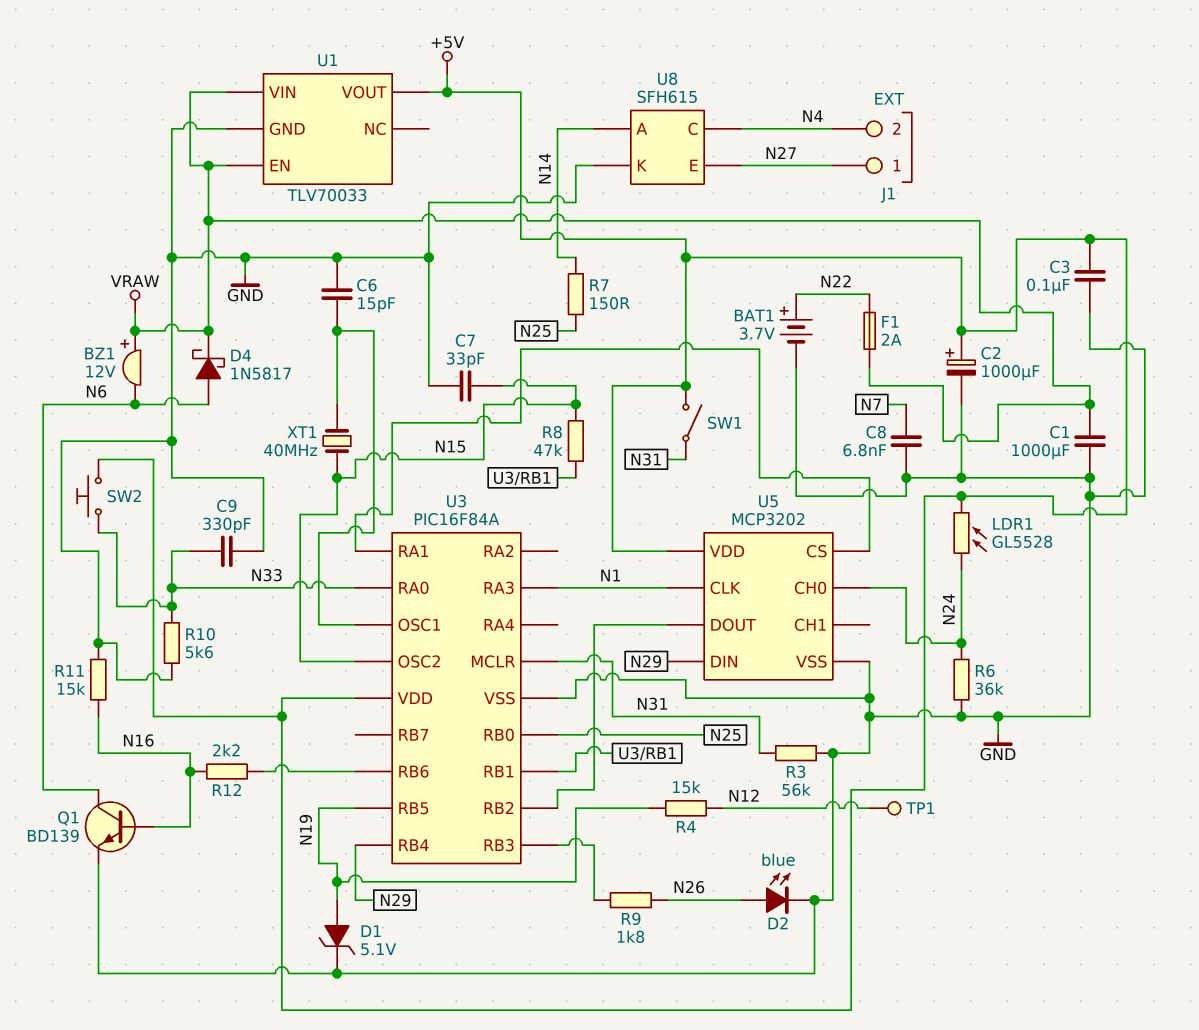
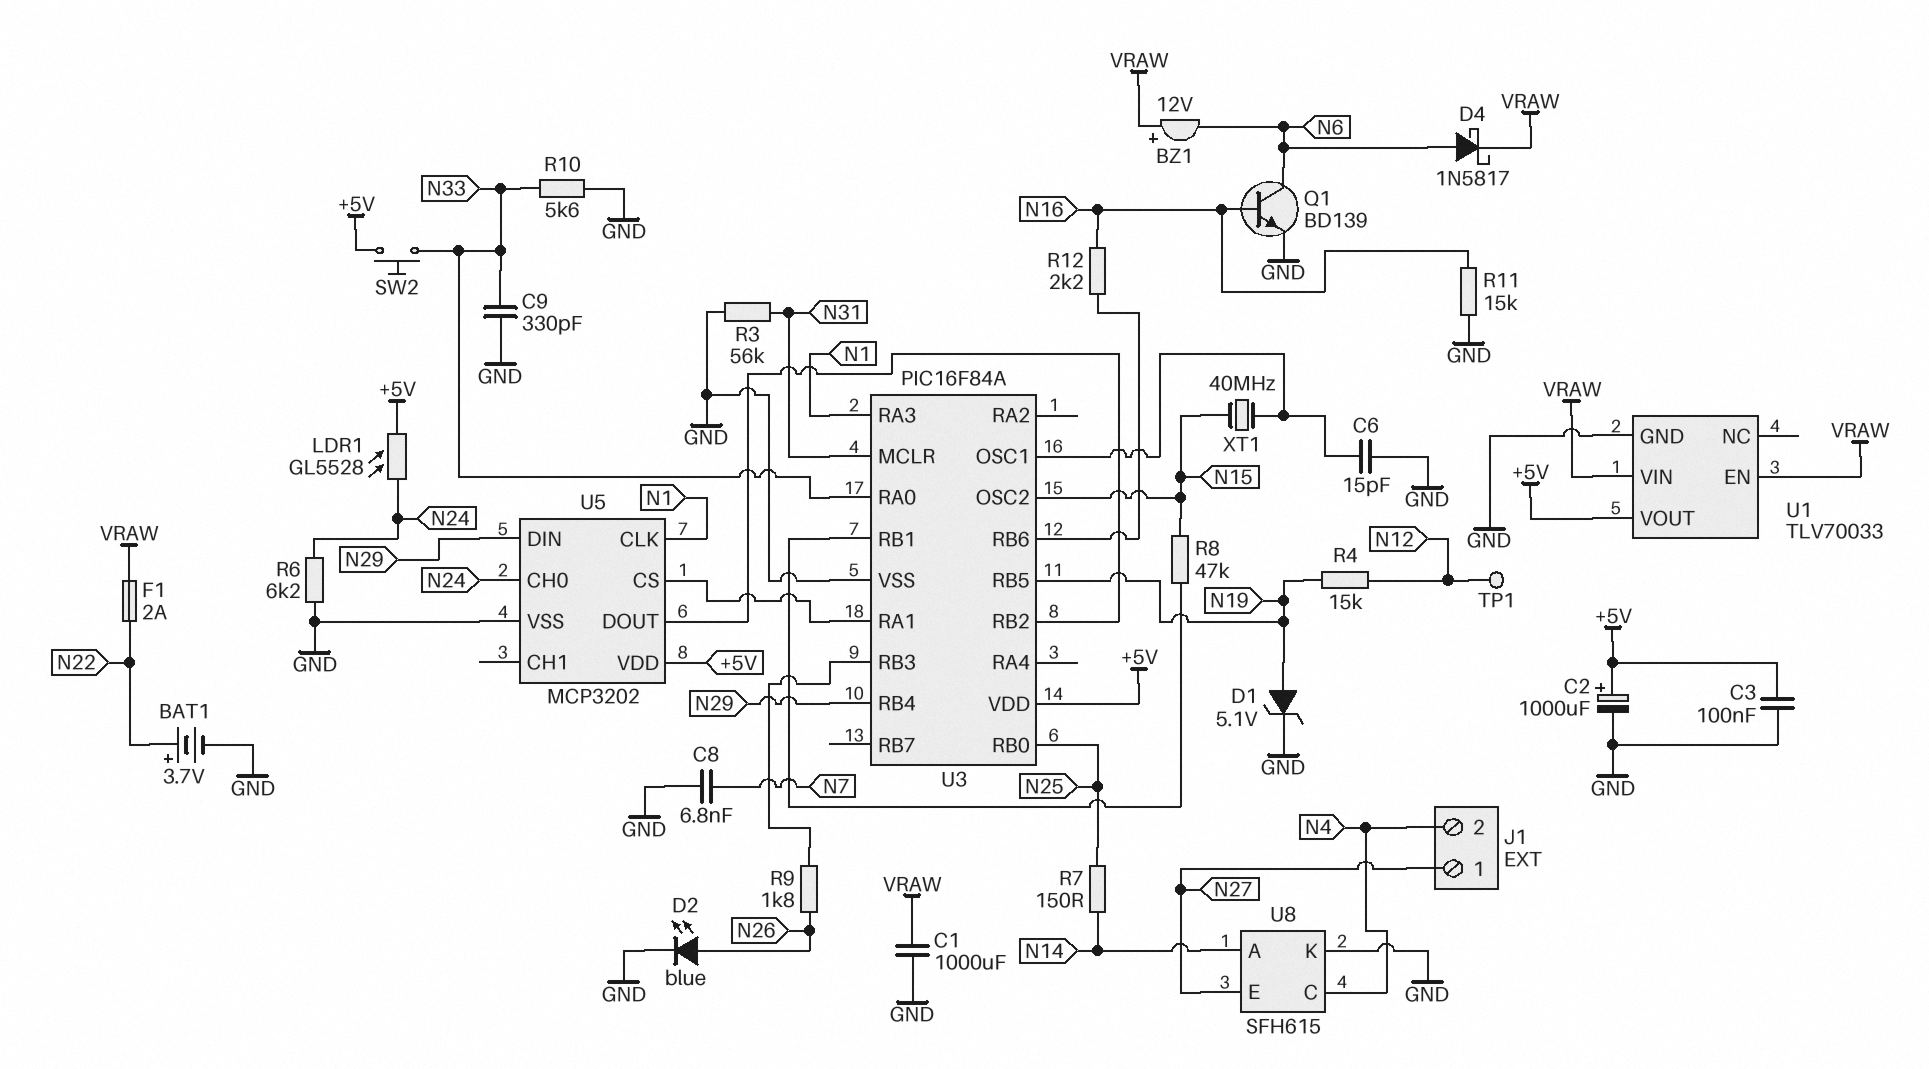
C7: 33pF (GND, N15) -> none
R6: 36k (GND, N24) -> 6.2k (GND, N24)
SW1: switch (+5V, N31) -> none

